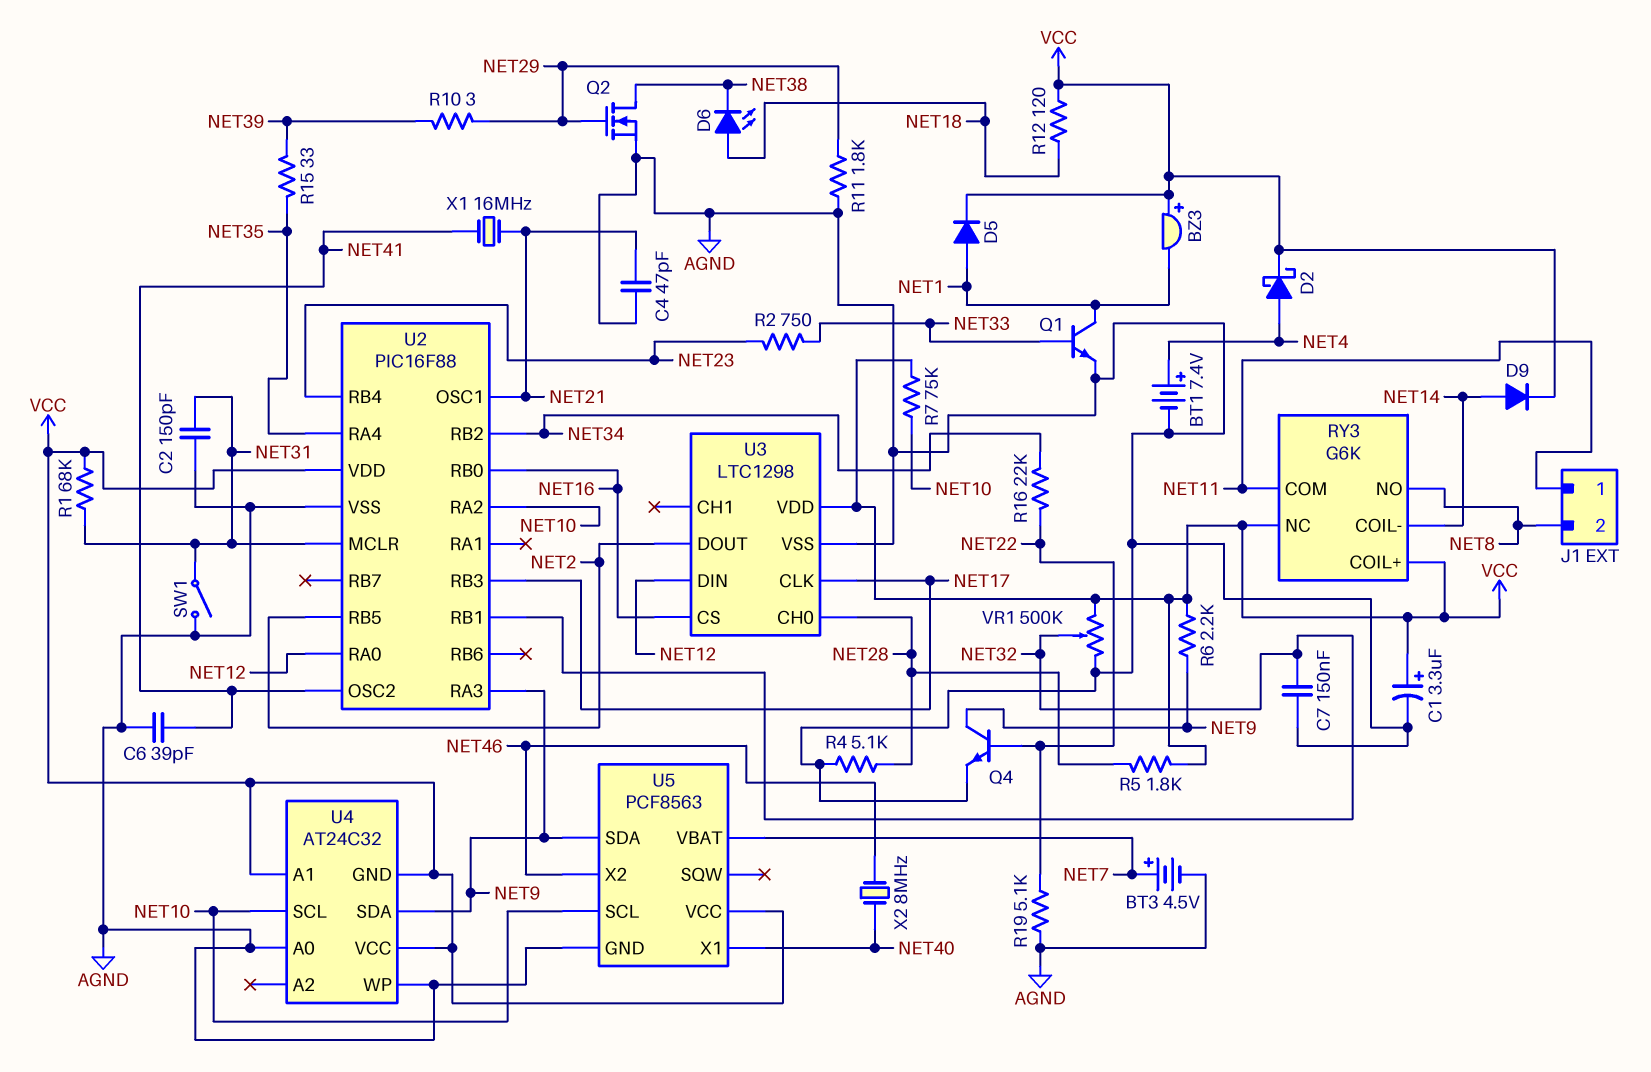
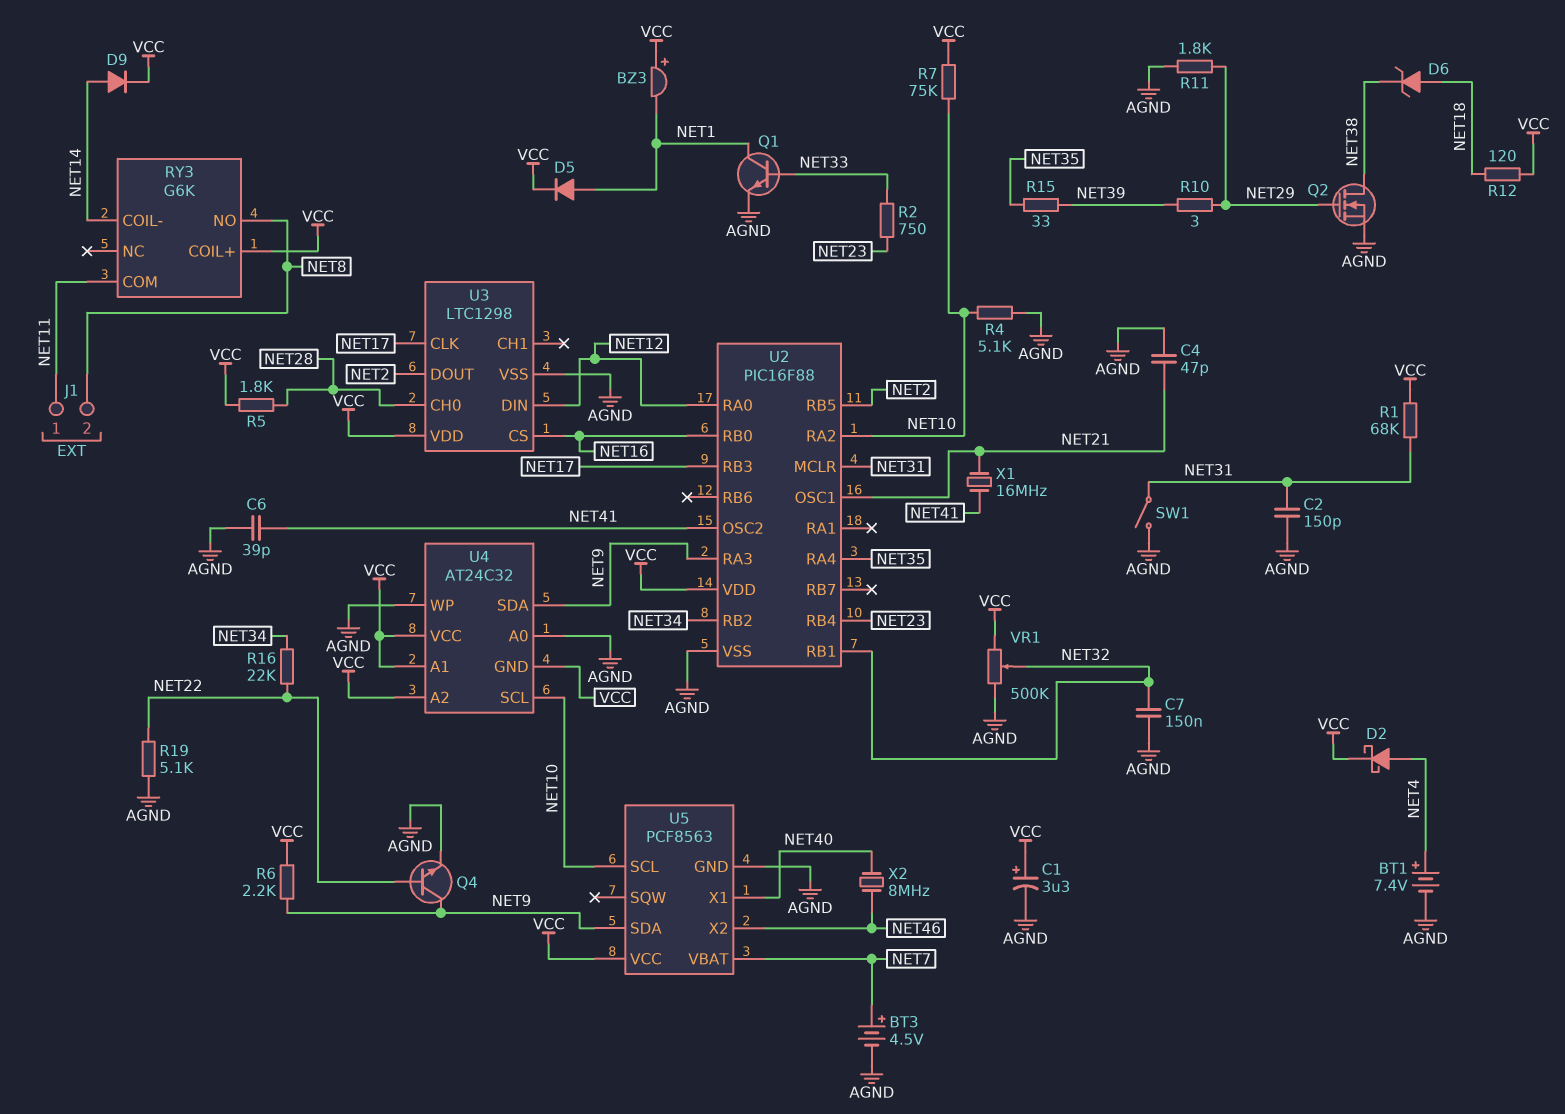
D6: LED (A NET18, K NET38) -> zener (A NET18, K NET38)
R4: 5.1k (AGND, NET28) -> 5.1k (AGND, NET10)
RY3 pin NC: VCC -> none
U4 pin A2: none -> VCC

